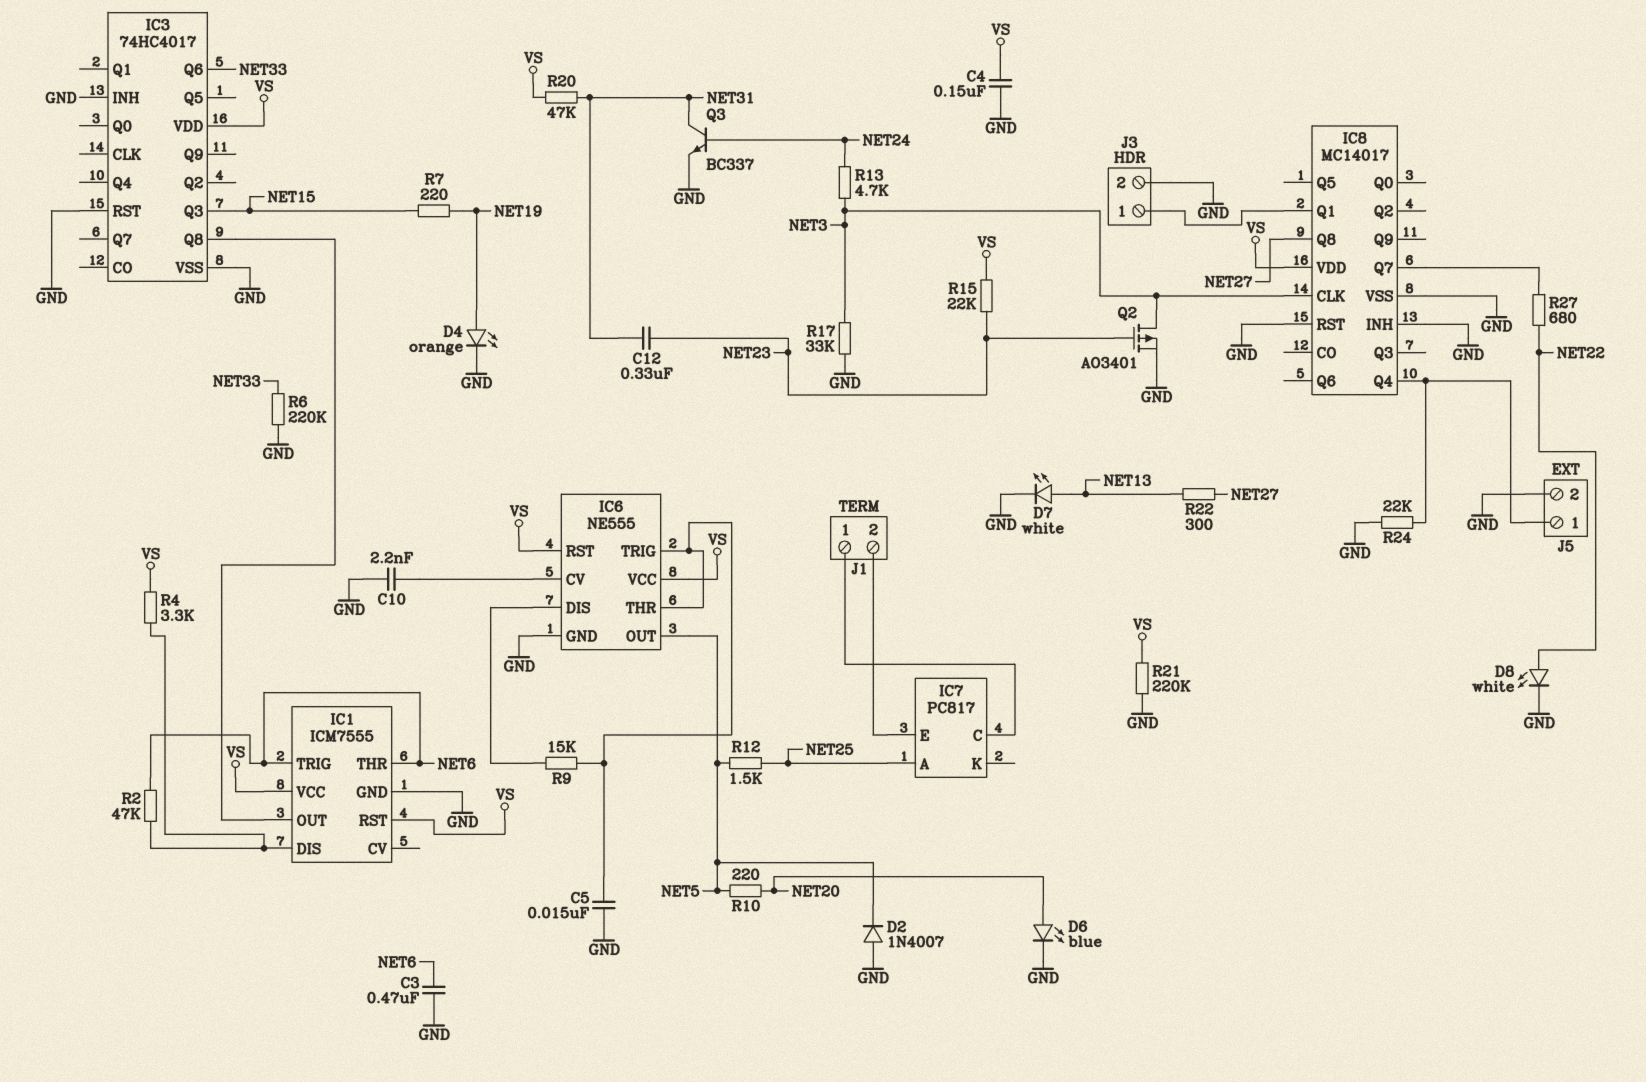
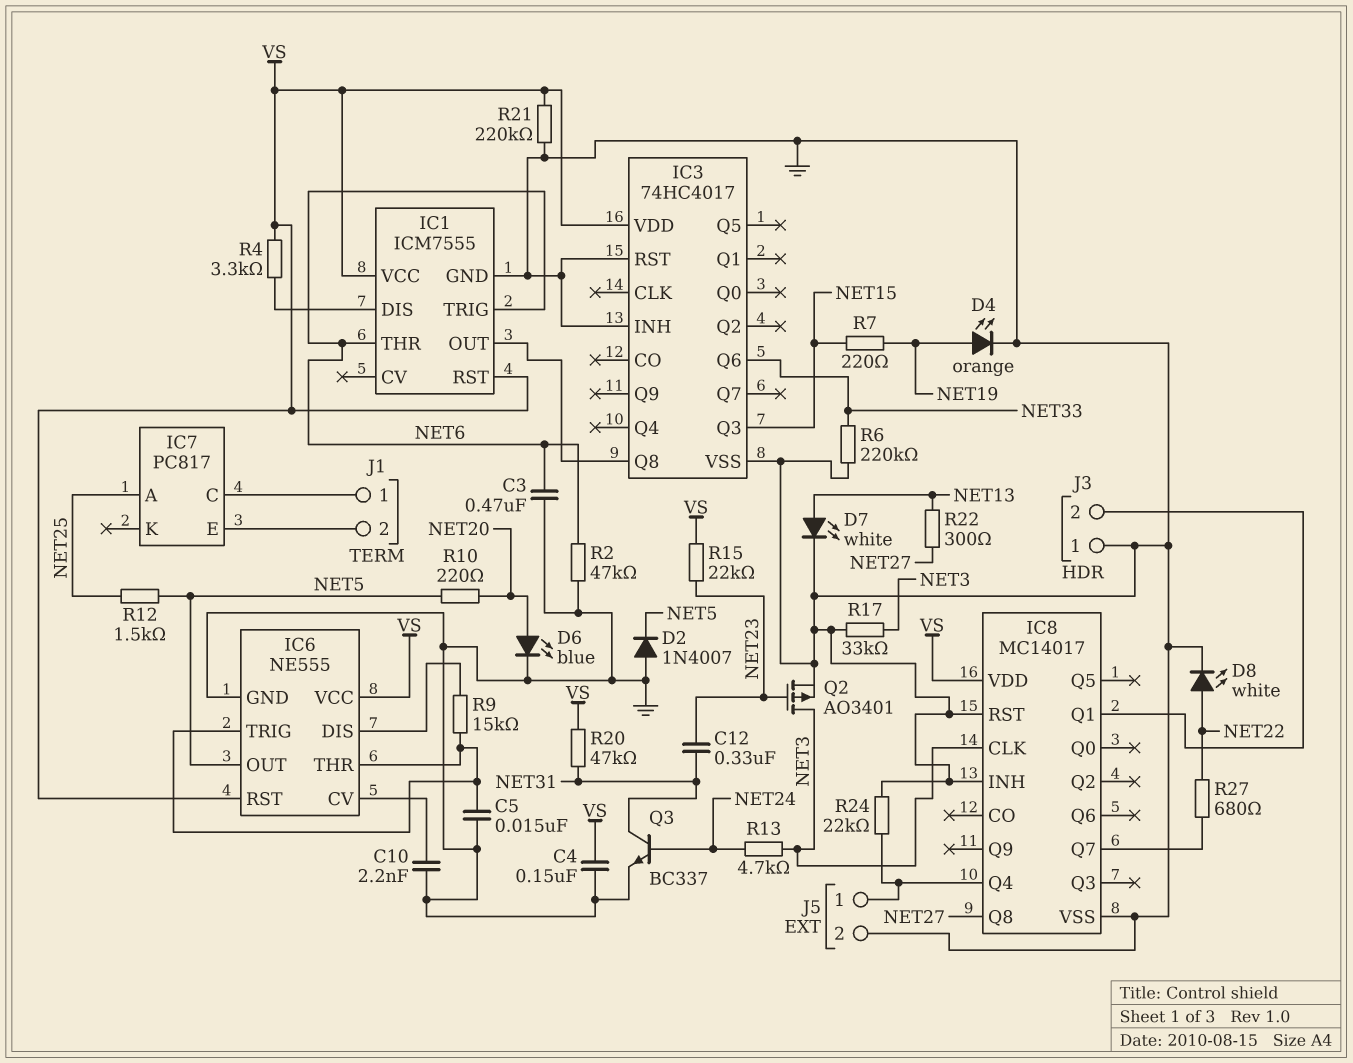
J3 pin 1: IC8/Q1 -> GND
J3 pin 2: GND -> IC8/Q1
R2: 47k (IC1/DIS, NET6) -> 47k (GND, NET6)

